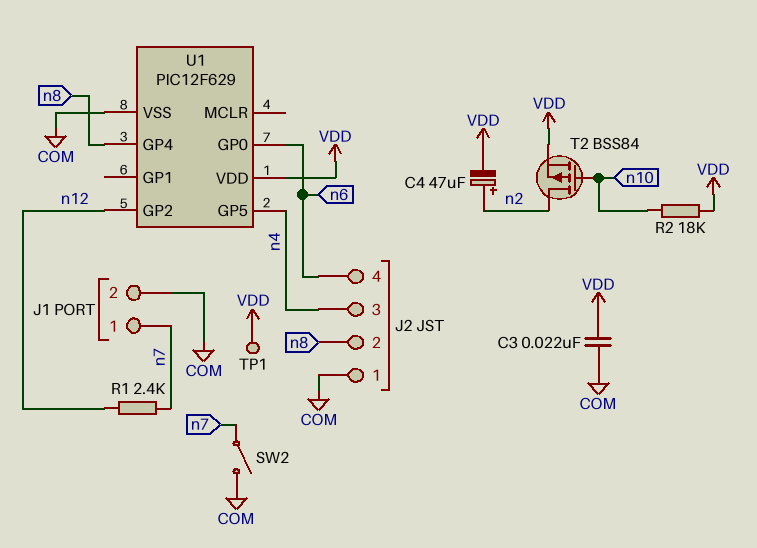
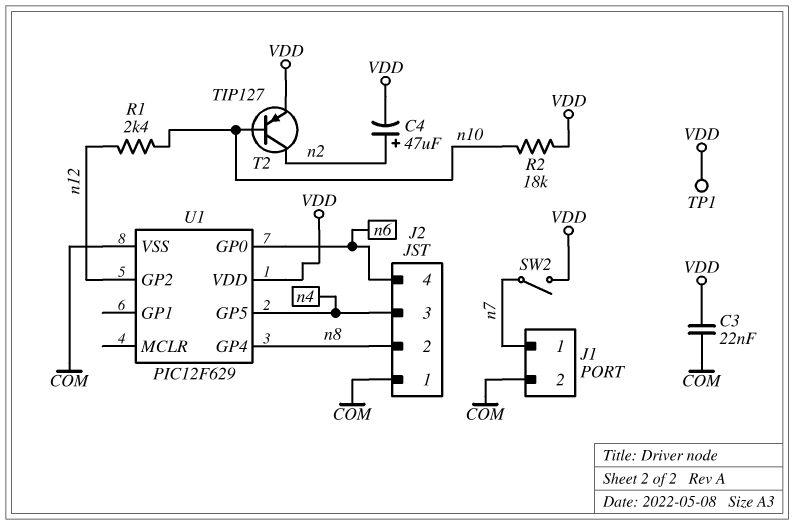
R1: 2.4k (n7, n12) -> 2.4k (n10, n12)
SW2: switch (COM, n7) -> switch (VDD, n7)
T2: PMOS BSS84 (G n10, D n2, S VDD) -> PNP TIP127 (B n10, C n2, E VDD)

